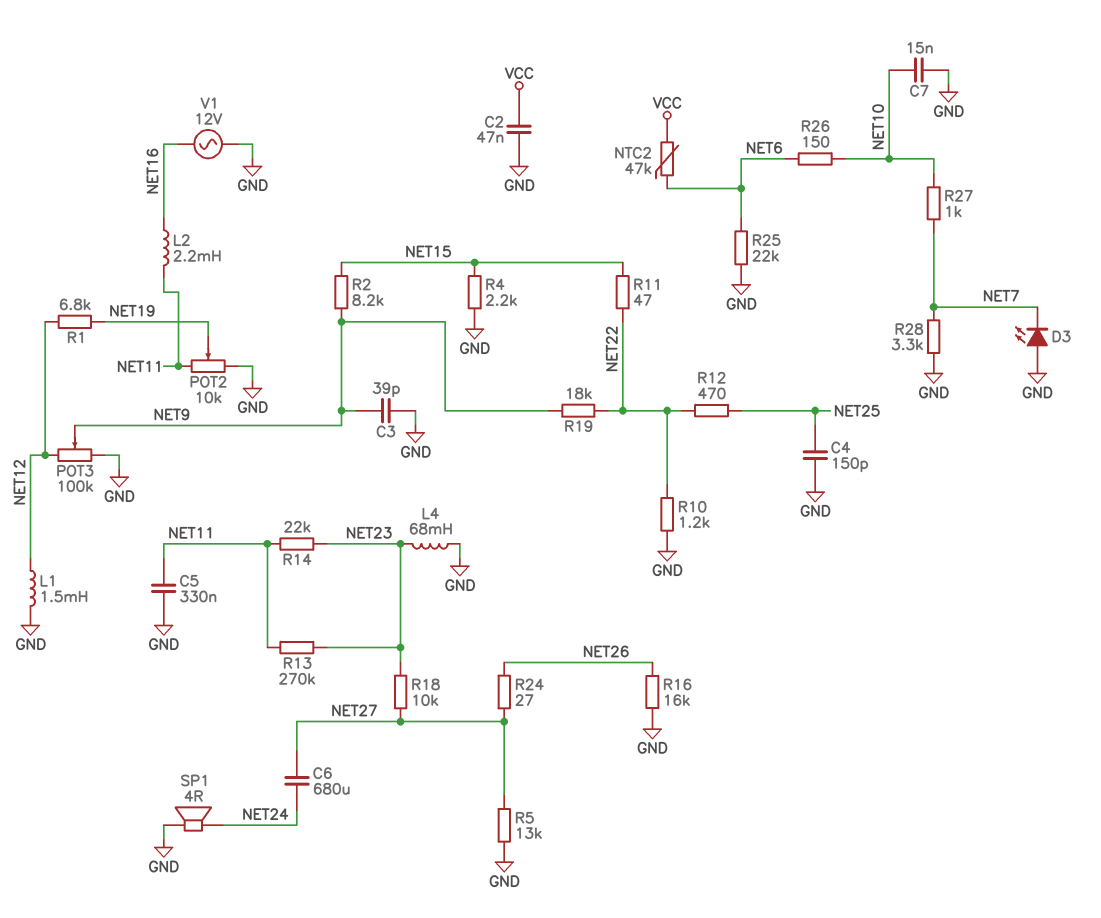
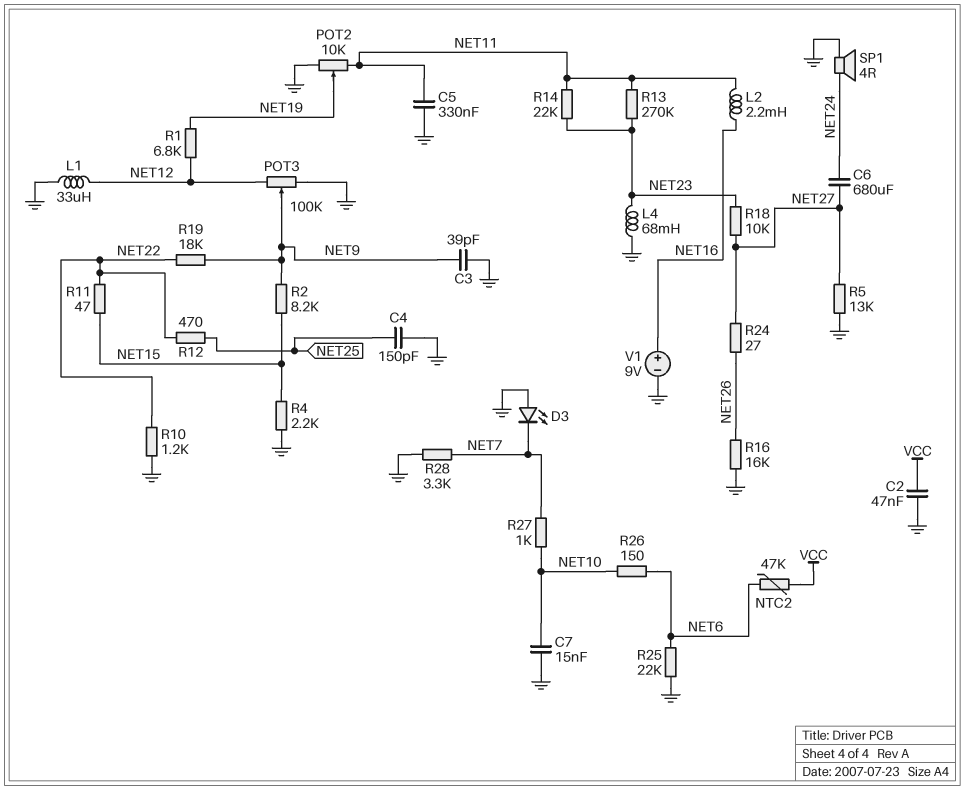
L1: 1.5mH (GND, NET12) -> 33uH (GND, NET12)
V1: AC 12V (GND, NET16) -> 9V (plus NET16, minus GND)

